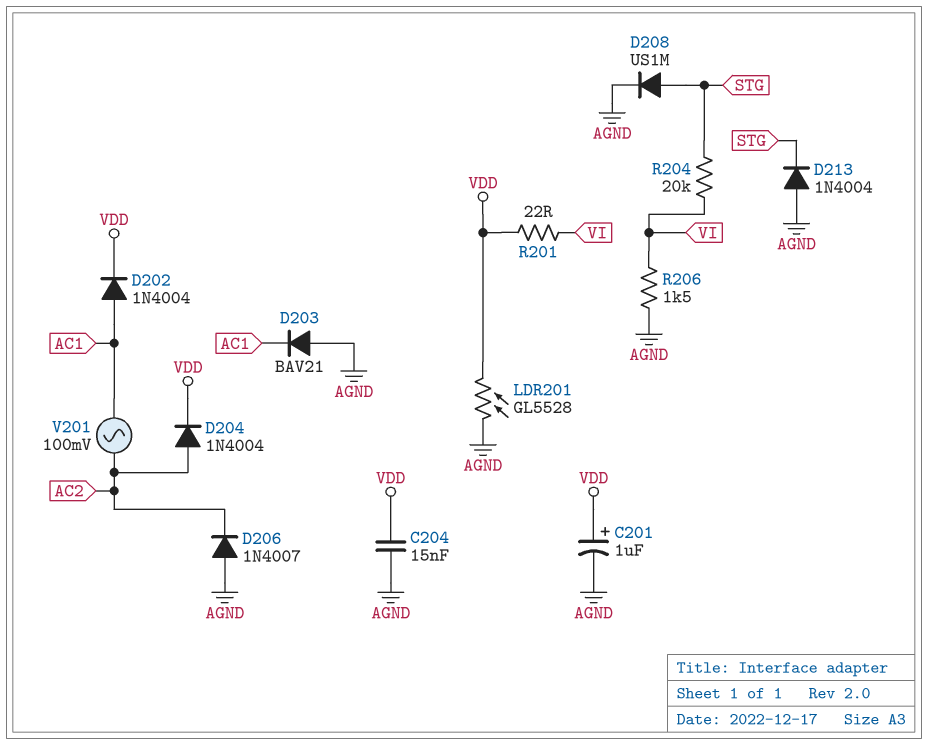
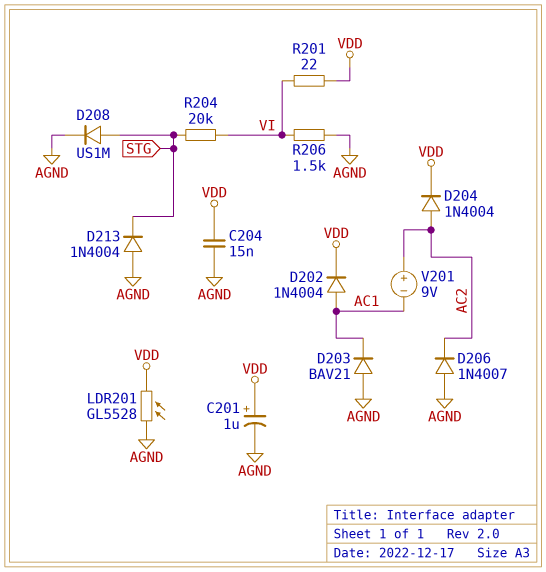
V201: AC 100mV (AC1, AC2) -> 9V (plus AC2, minus AC1)

